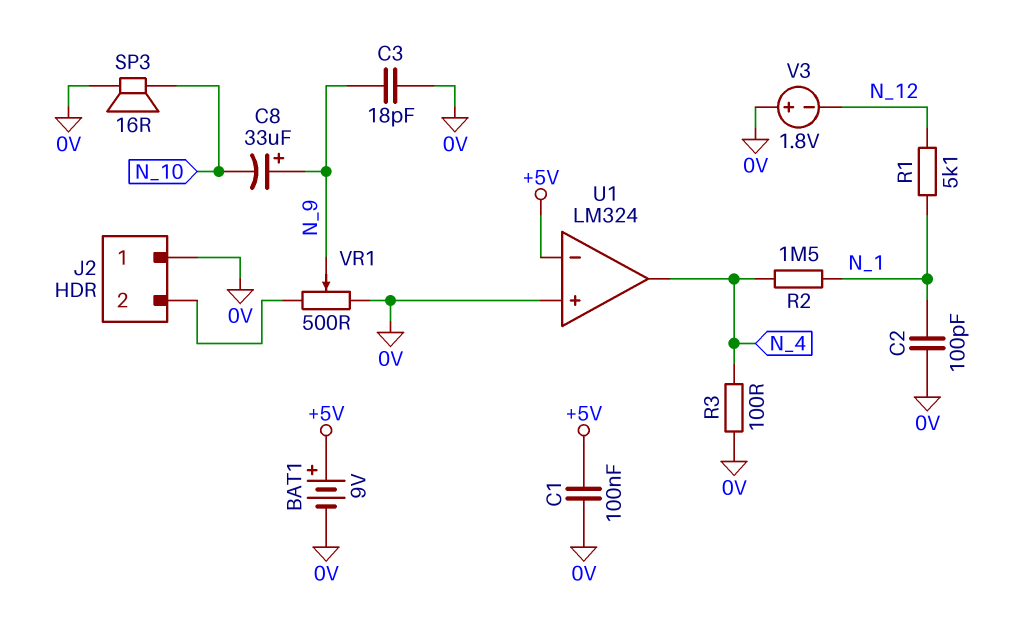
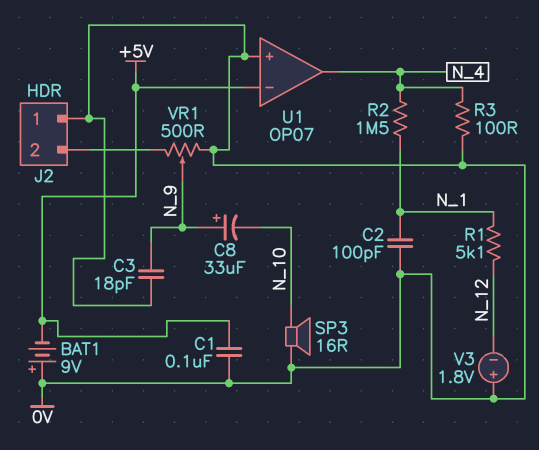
BAT1: 9V (plus +5V, minus 0V) -> 9V (plus 0V, minus +5V)
U1: LM324 -> OP07

